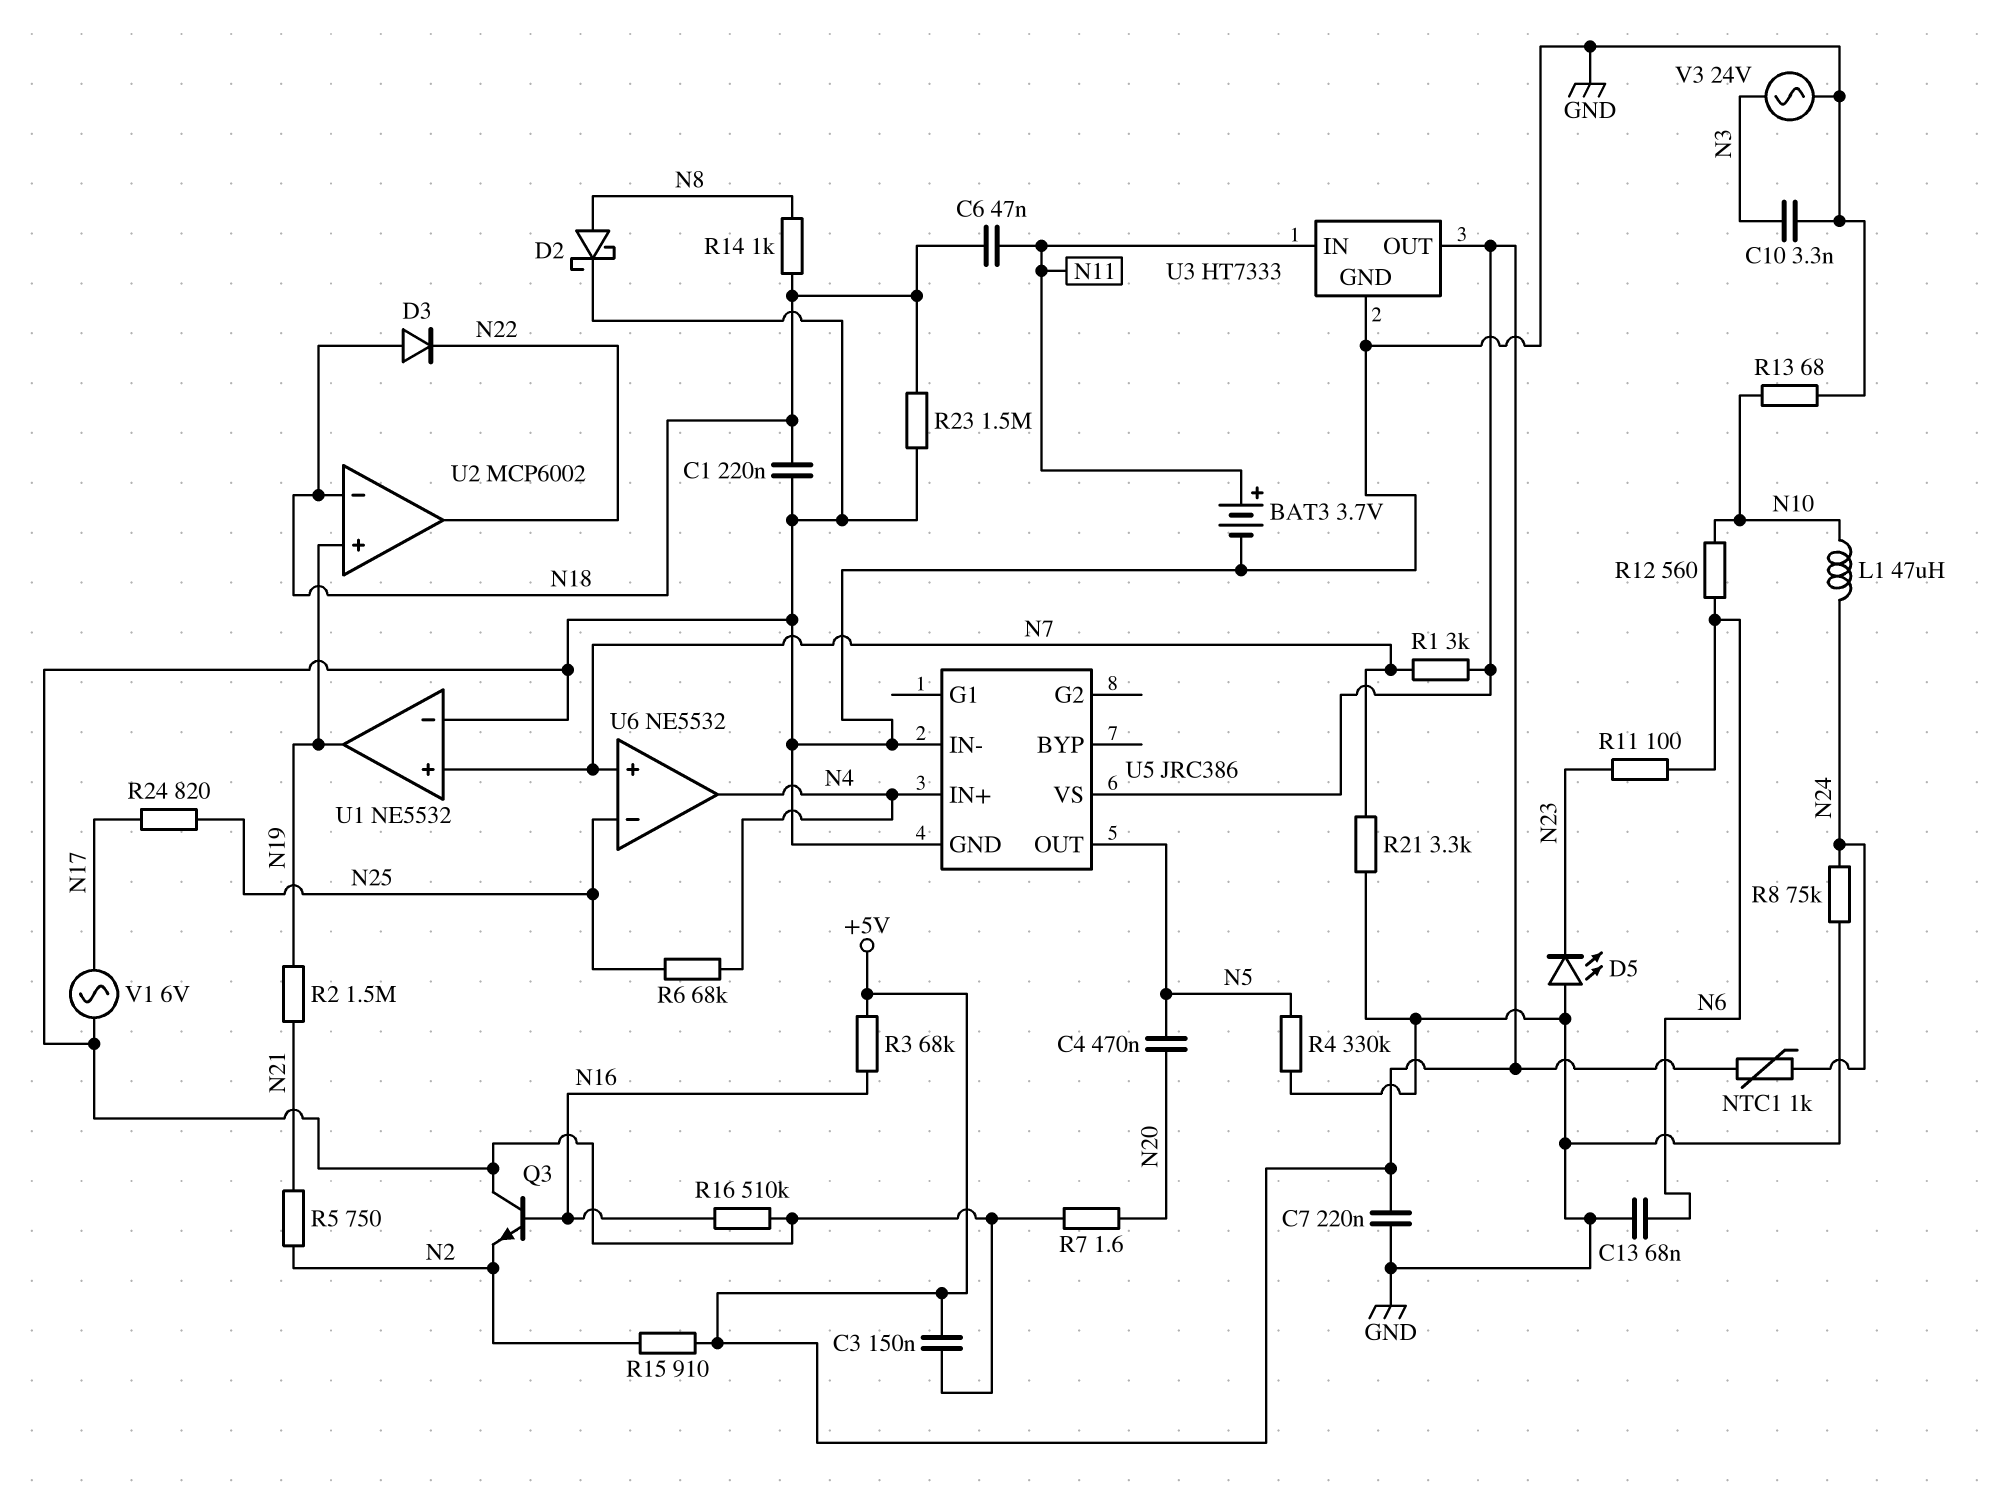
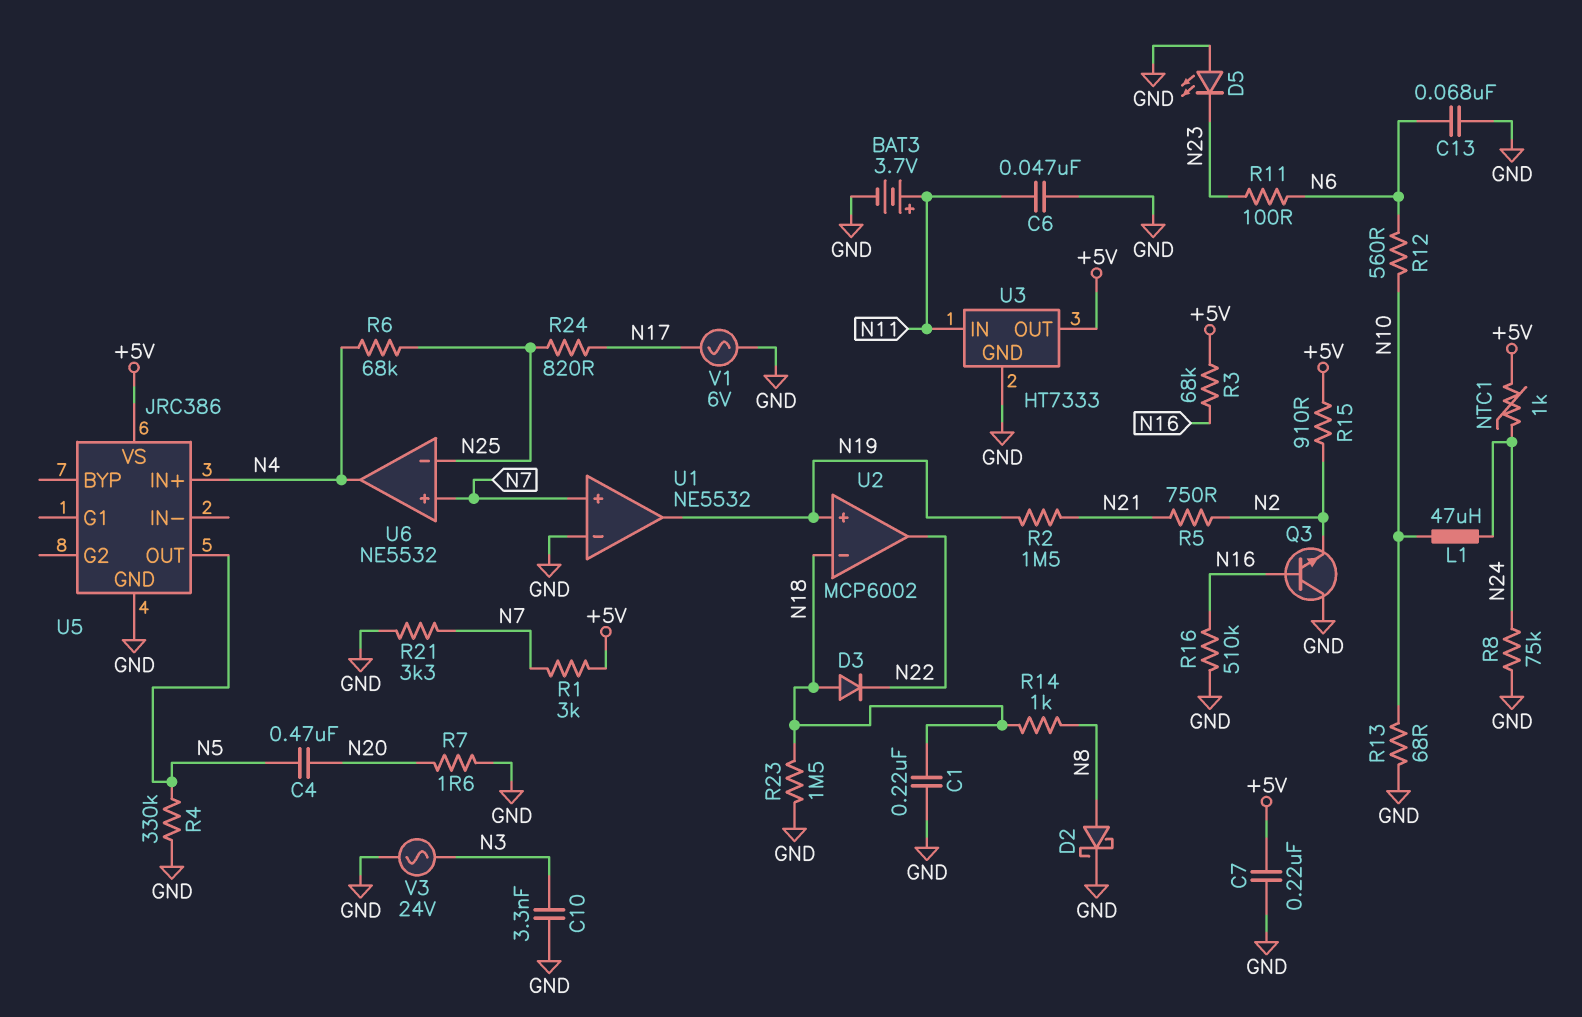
C3: 150nF (+5V, GND) -> none
C6: 47nF (N11, N18) -> 47nF (GND, N11)
U5 pin IN-: GND -> none

